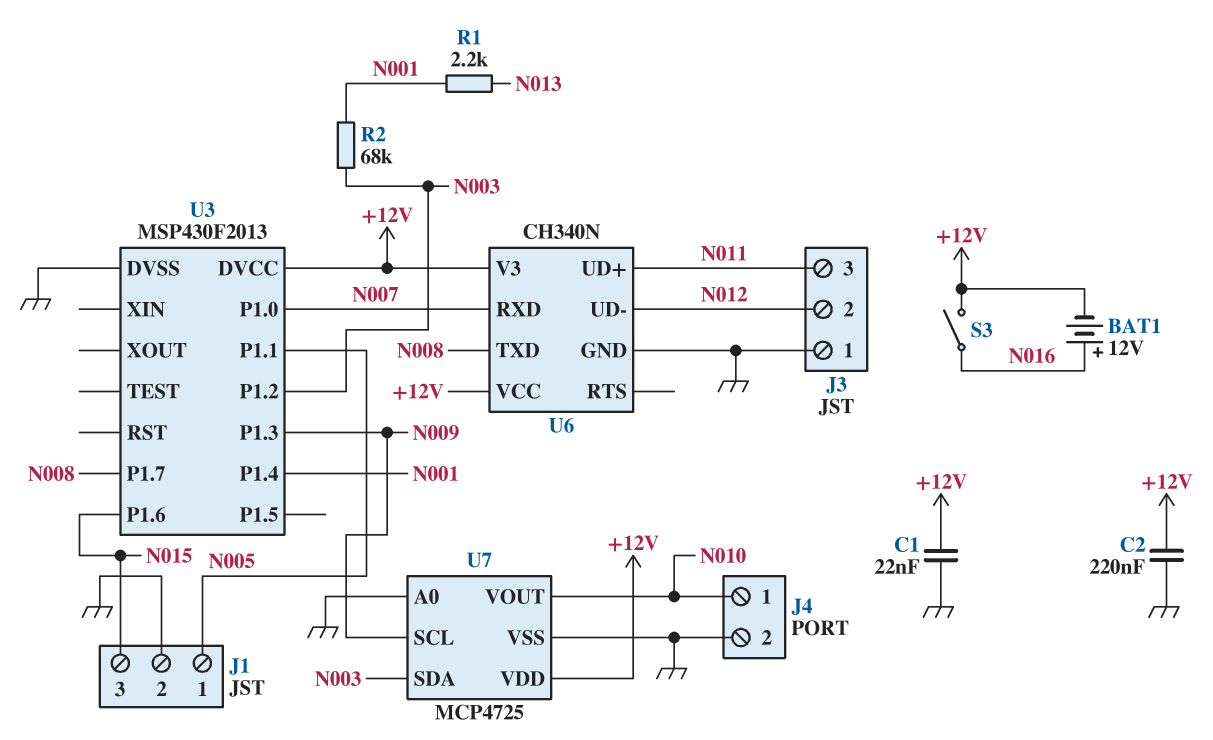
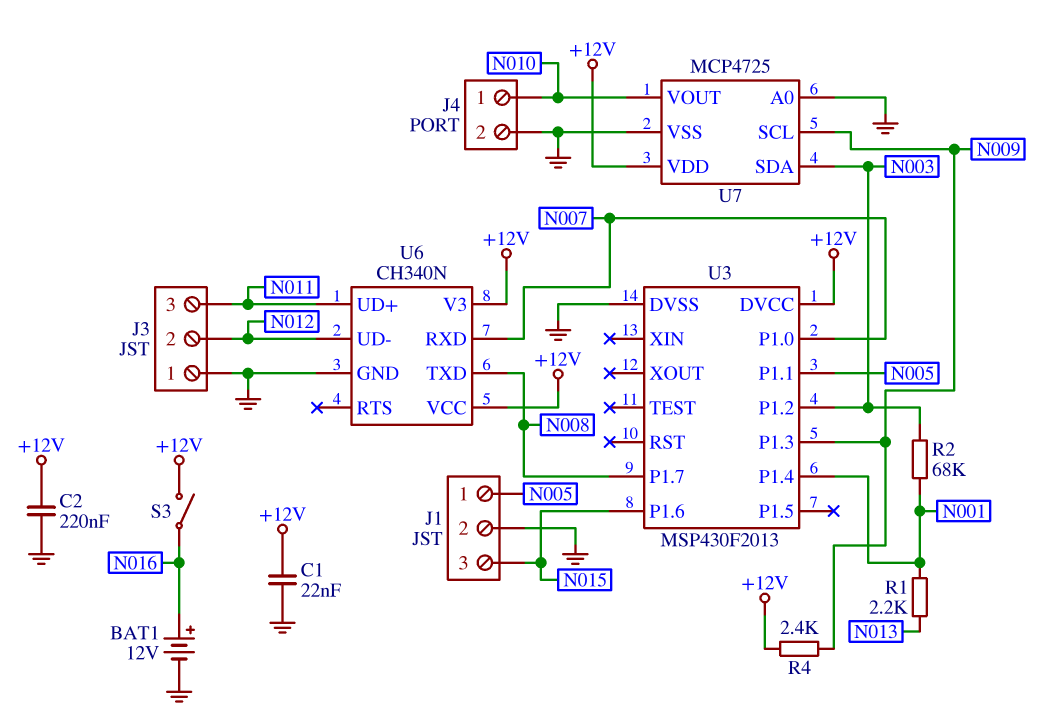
BAT1: 12V (plus N016, minus +12V) -> 12V (plus N016, minus GND)
R4: none -> 2.4k (+12V, N009)

